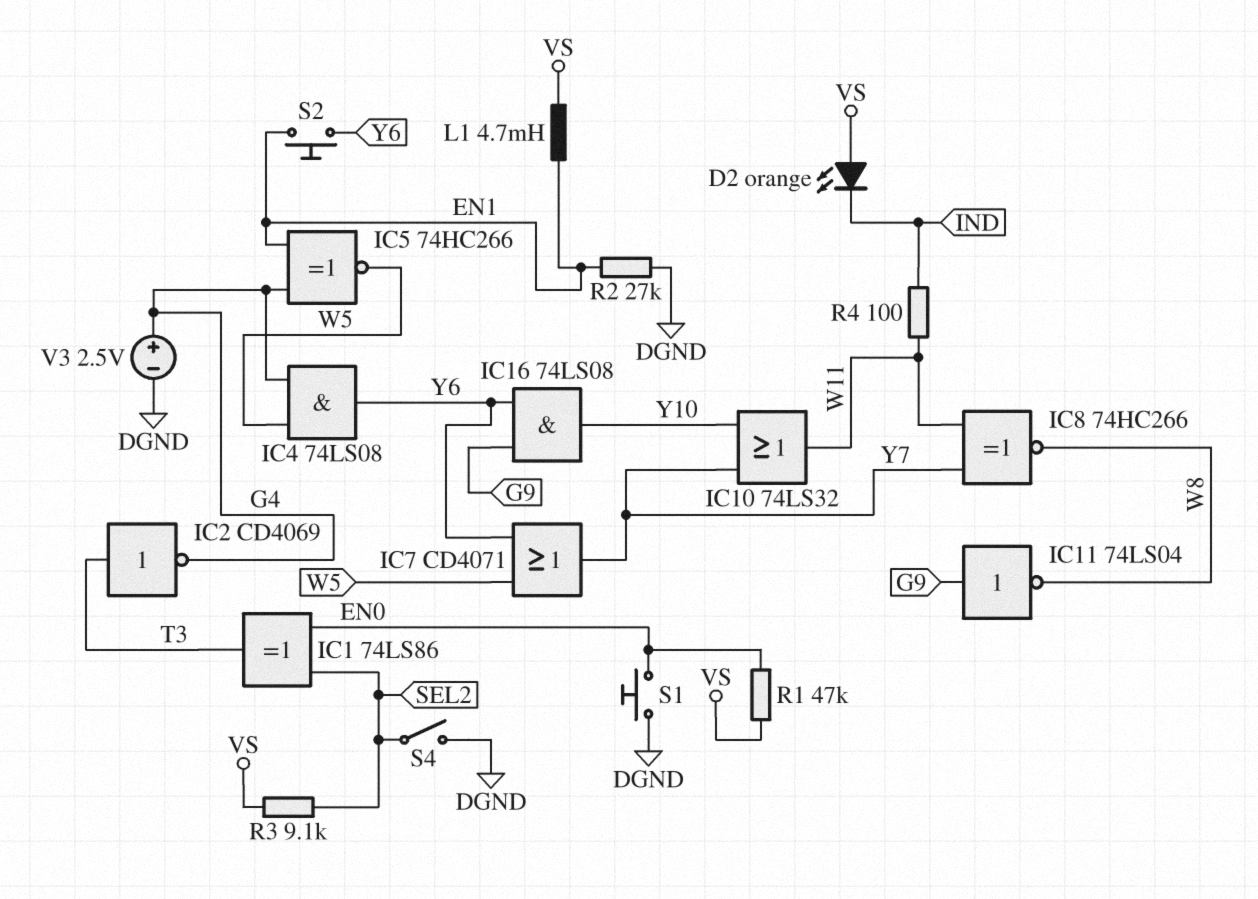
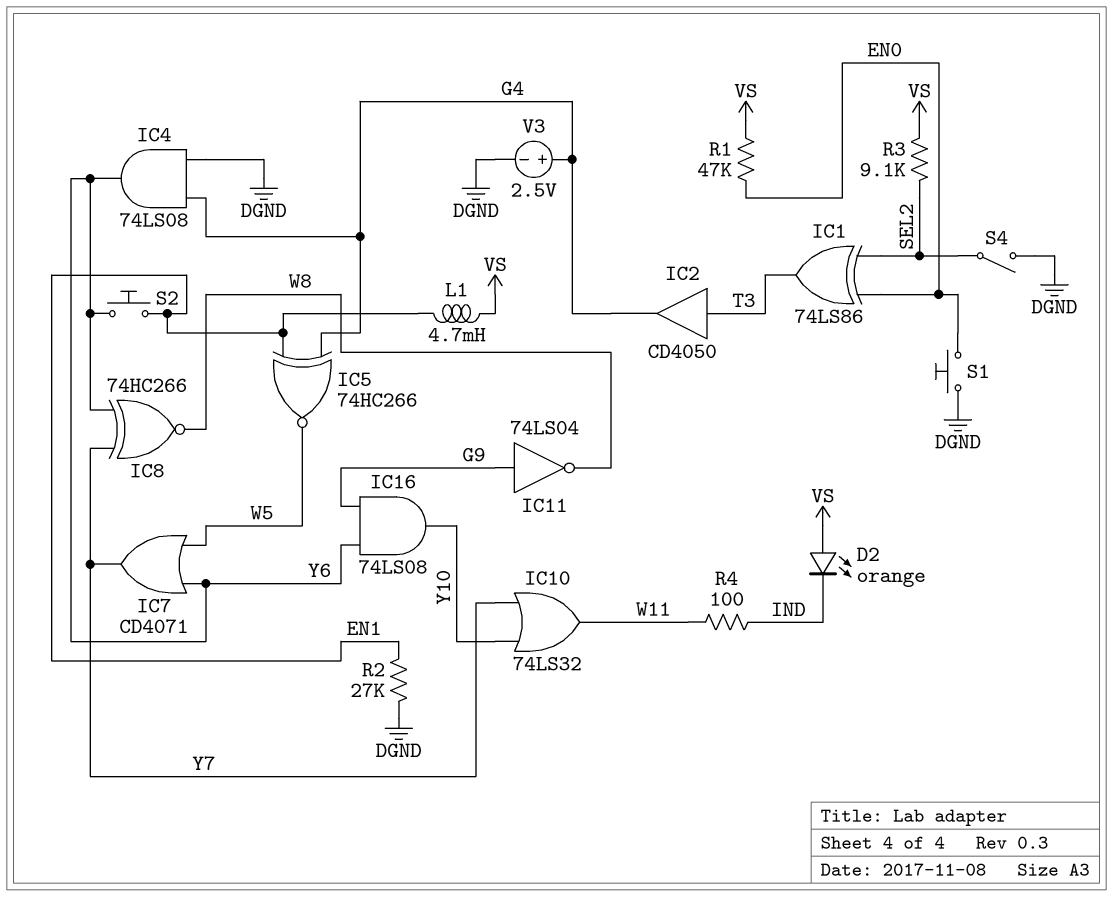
IC2: NOT CD4069 (in T3, out G4) -> buffer CD4050 (in T3, out G4)
IC4: AND 74LS08 (in G4, in W5, out Y6) -> AND 74LS08 (in DGND, in G4, out Y6)
IC8: XNOR 74HC266 (in W11, in Y7, out W8) -> XNOR 74HC266 (in Y6, in Y7, out W8)

